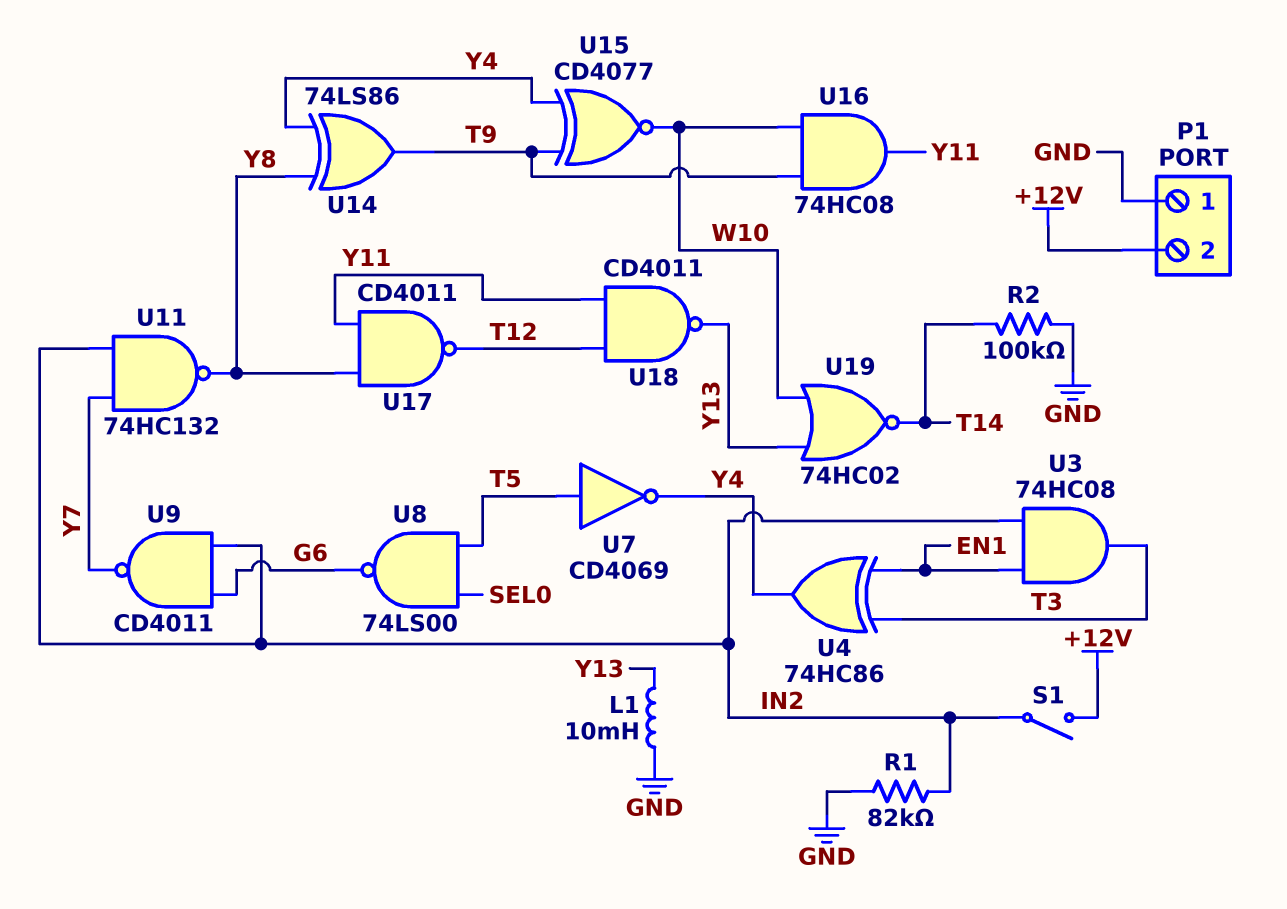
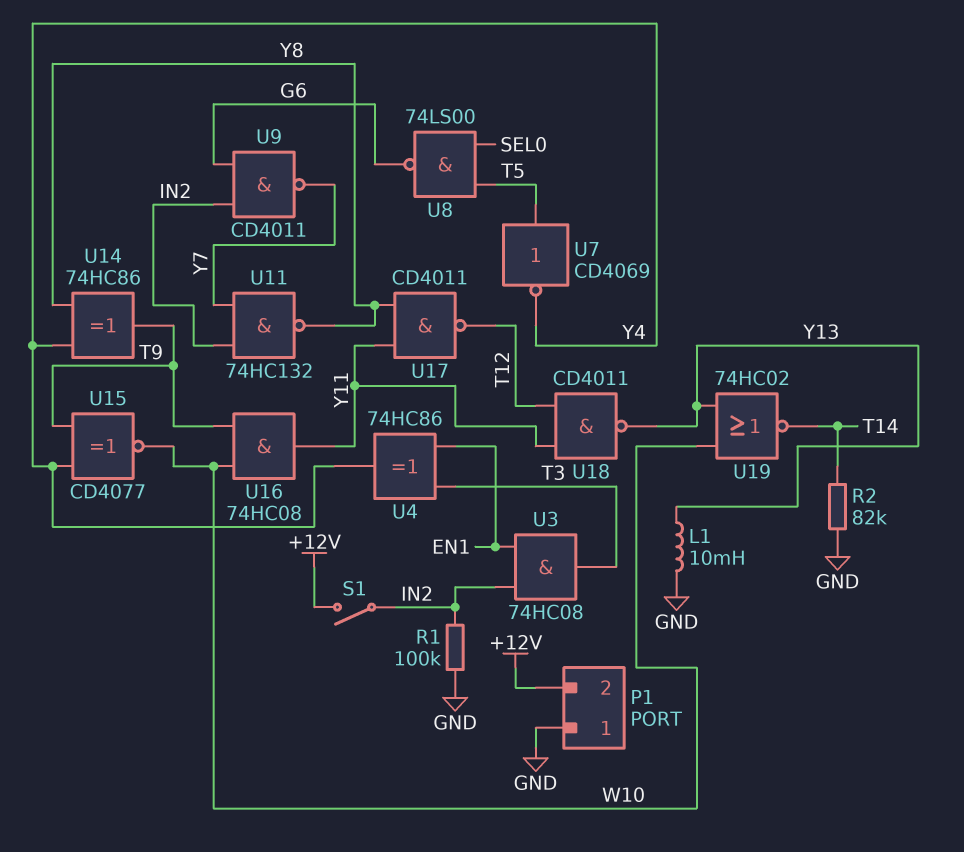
R1: 82k (GND, IN2) -> 100k (GND, IN2)
R2: 100k (GND, T14) -> 82k (GND, T14)
U14: XOR 74LS86 (in Y4, in Y8, out T9) -> XOR 74HC86 (in Y4, in Y8, out T9)

